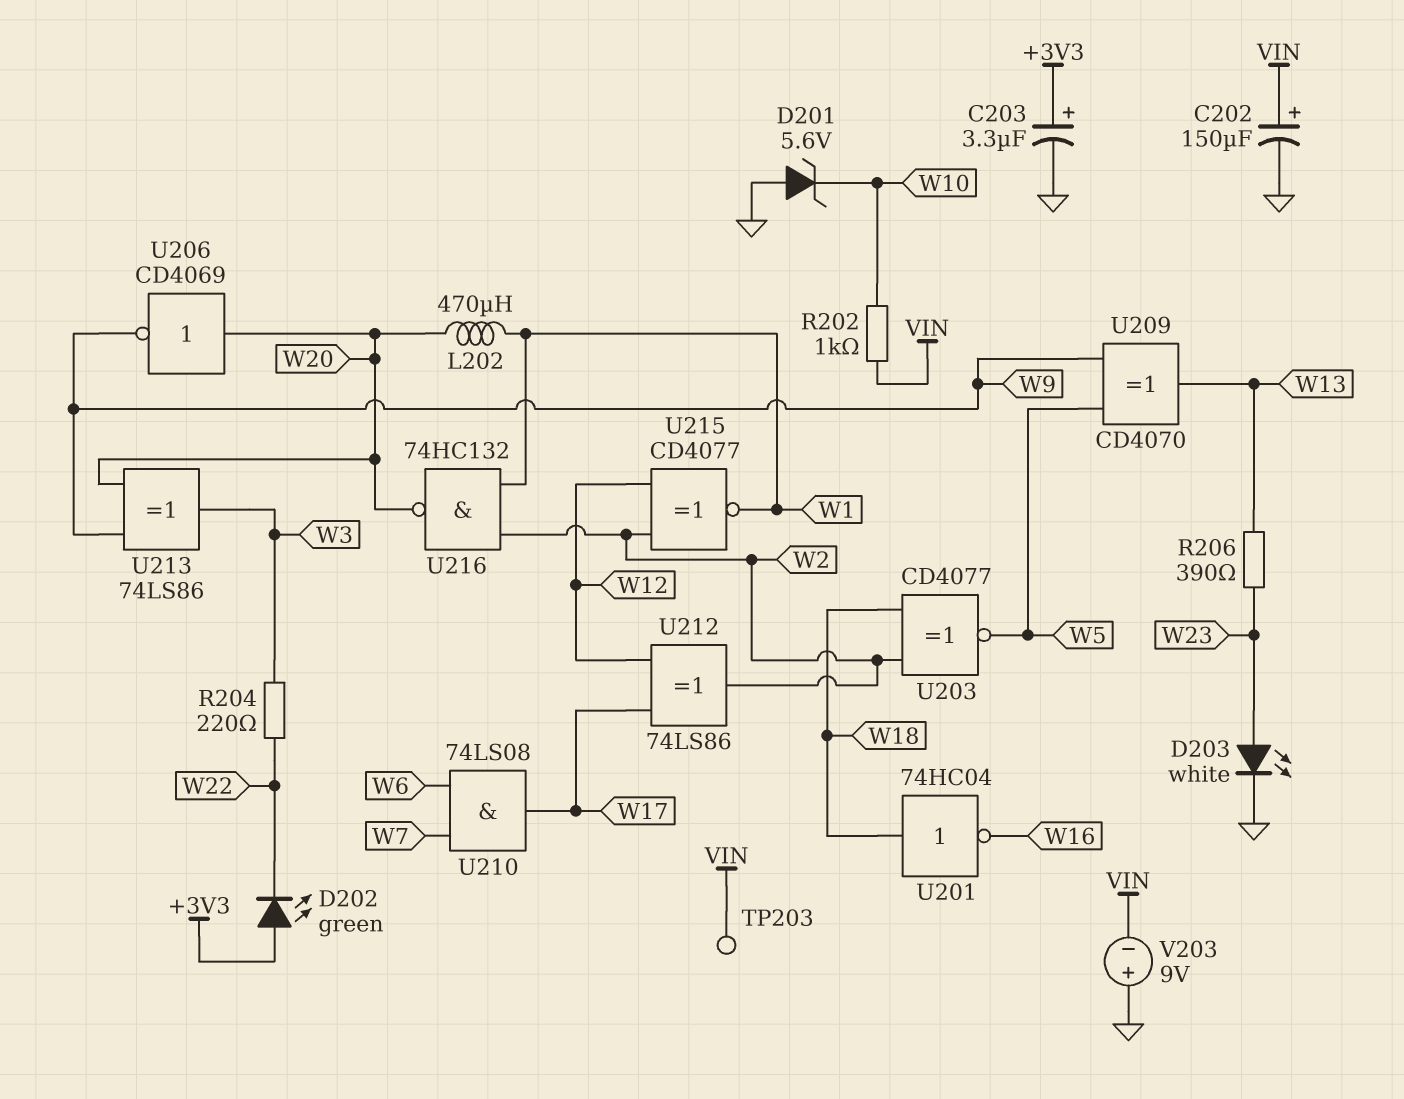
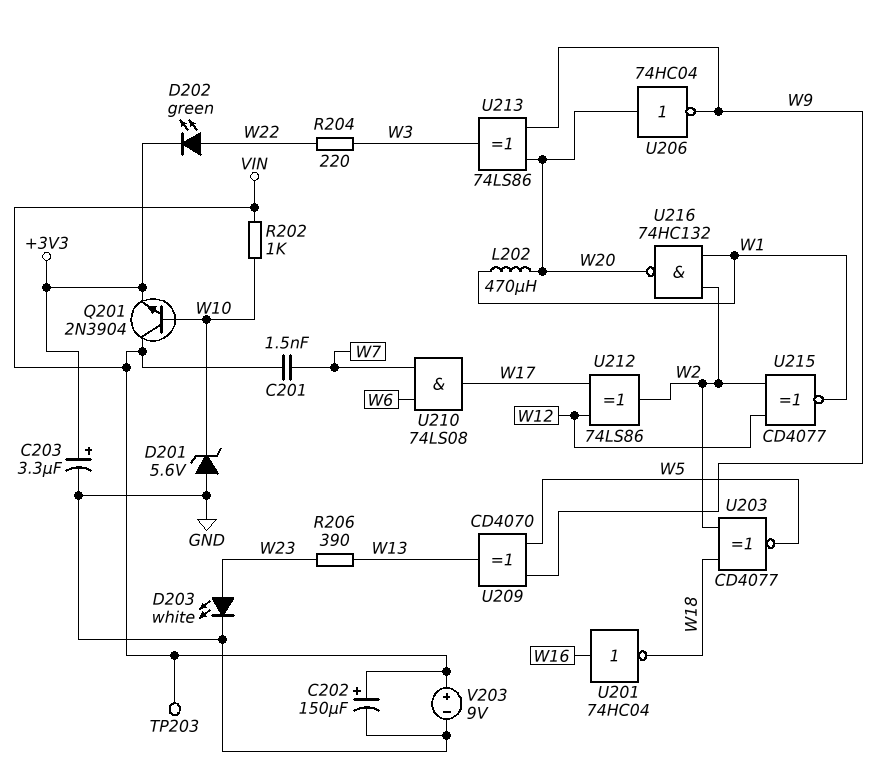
C201: none -> 1.5nF (VIN, W7)
D202: LED green (A +3V3, K W22) -> LED green (A W22, K +3V3)
Q201: none -> NPN 2N3904 (B W10, C VIN, E +3V3)
U201: NOT 74HC04 (in W18, out W16) -> NOT 74HC04 (in W16, out W18)
U206: NOT CD4069 (in W20, out W9) -> NOT 74HC04 (in W20, out W9)
V203: 9V (plus GND, minus VIN) -> 9V (plus VIN, minus GND)

